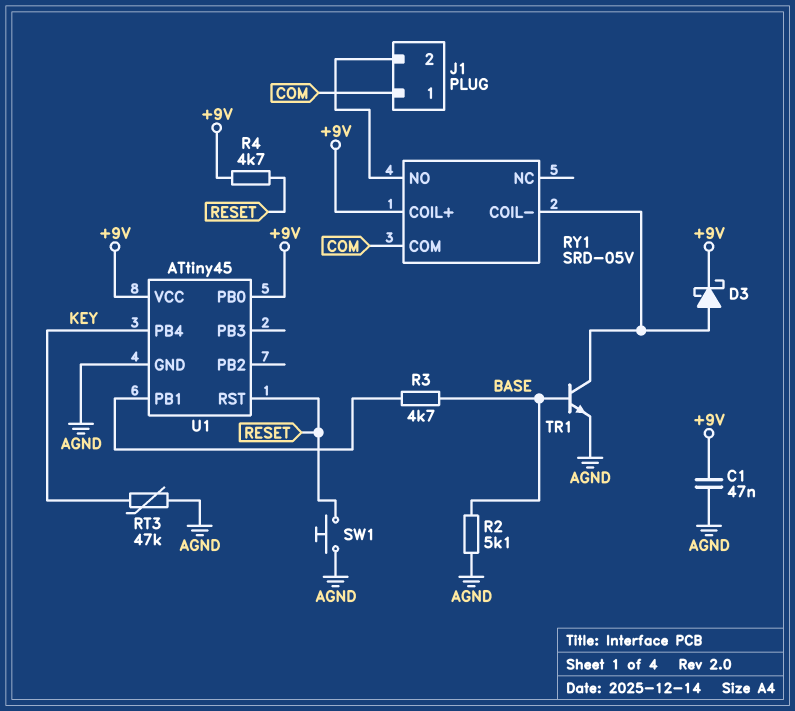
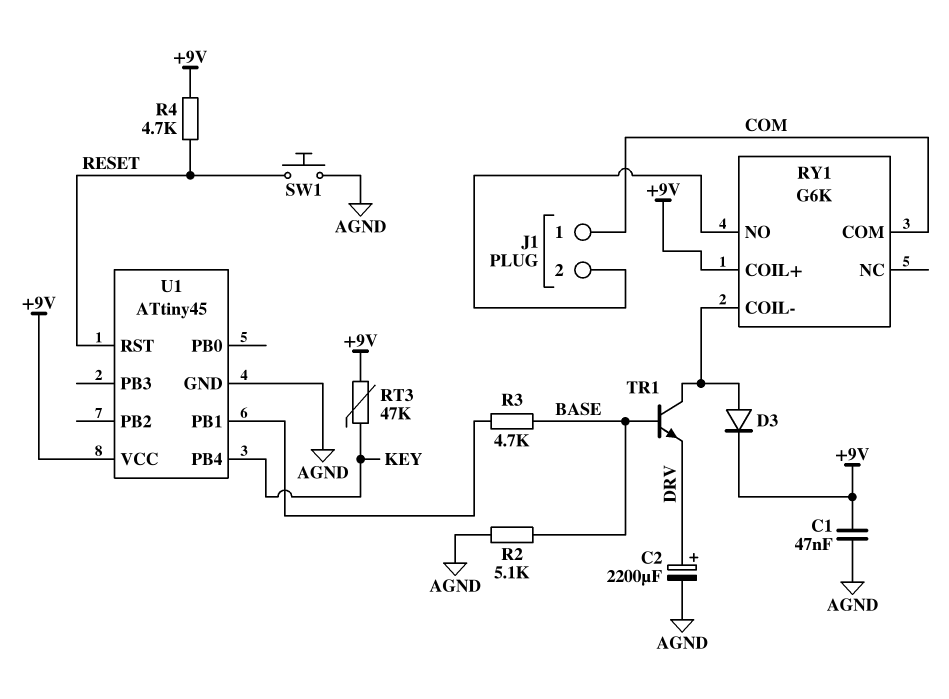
C2: none -> 2200uF (plus DRV, minus AGND)
D3: schottky (A RY1/COIL-, K +9V) -> diode (A RY1/COIL-, K +9V)
RT3: 47k (AGND, KEY) -> 47k (+9V, KEY)
RY1: SRD-05V -> G6K
TR1: NPN (B BASE, C RY1/COIL-, E AGND) -> NPN (B BASE, C RY1/COIL-, E DRV)
U1 pin PB0: +9V -> none

